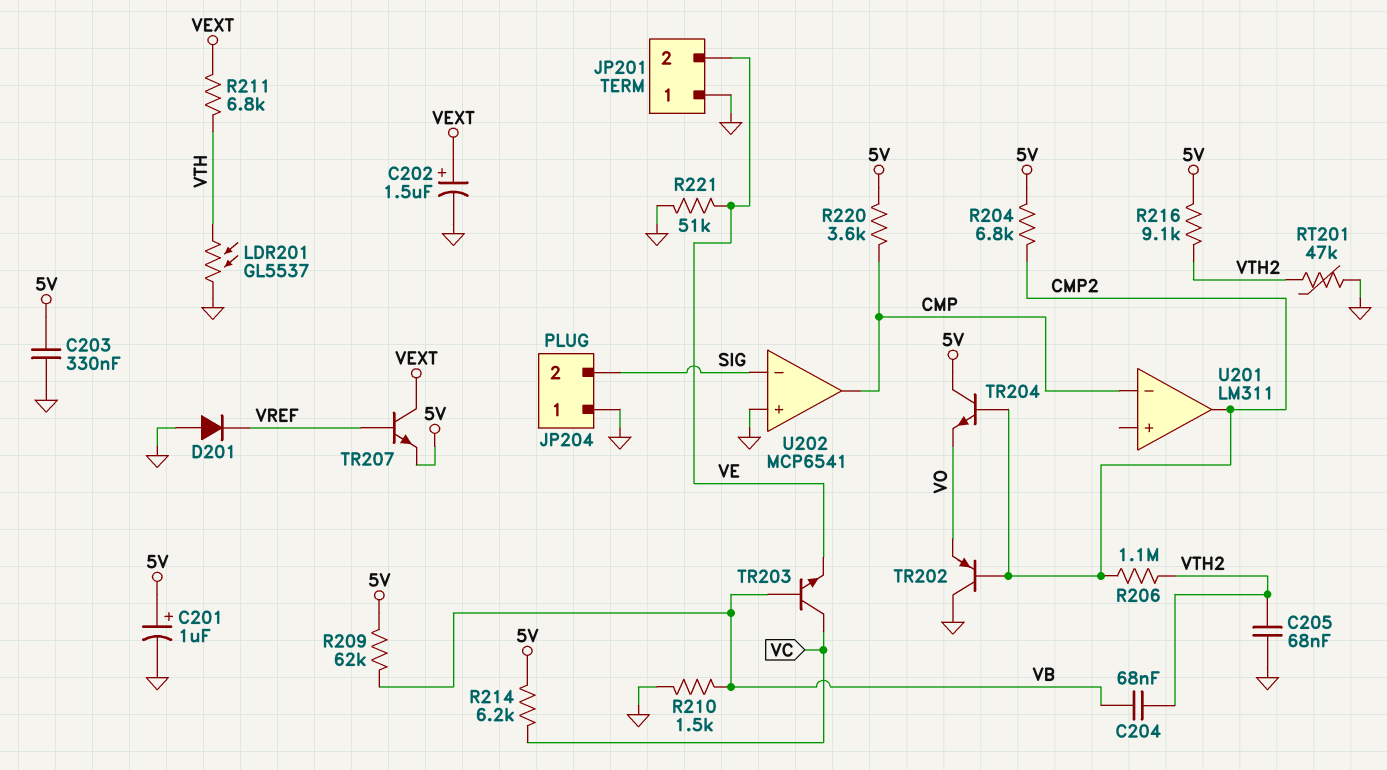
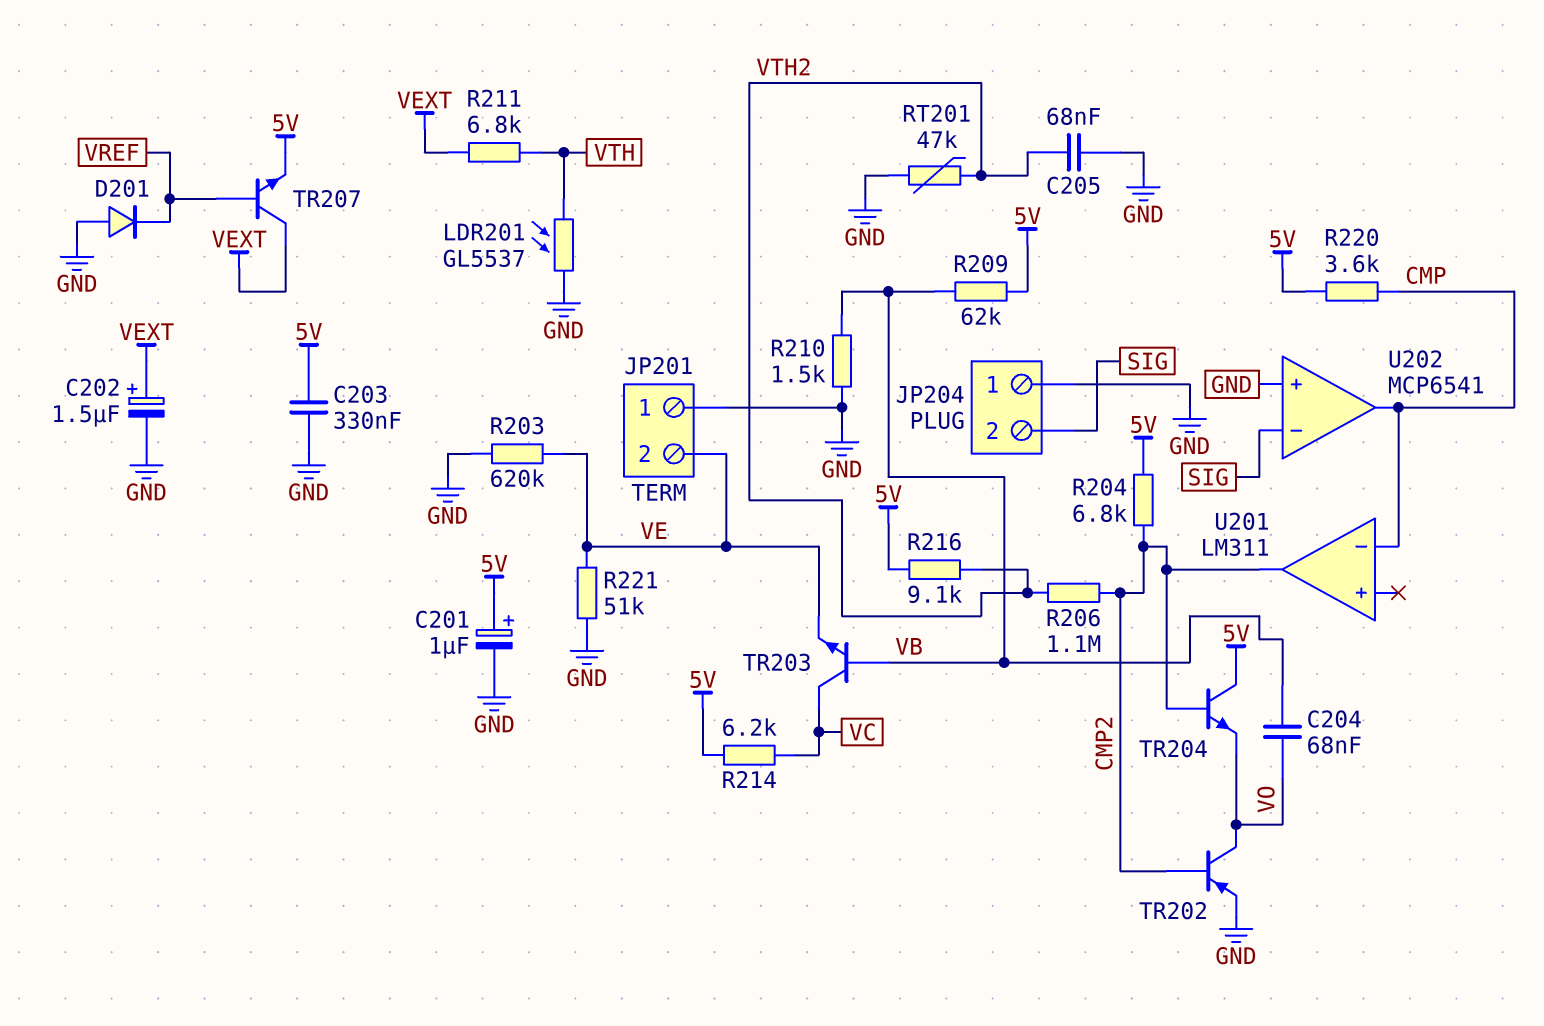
C204: 68nF (VB, VTH2) -> 68nF (VB, VO)
R203: none -> 620k (GND, VE)
TR202: PNP (B CMP2, C GND, E VO) -> PNP (B CMP2, C VO, E GND)

